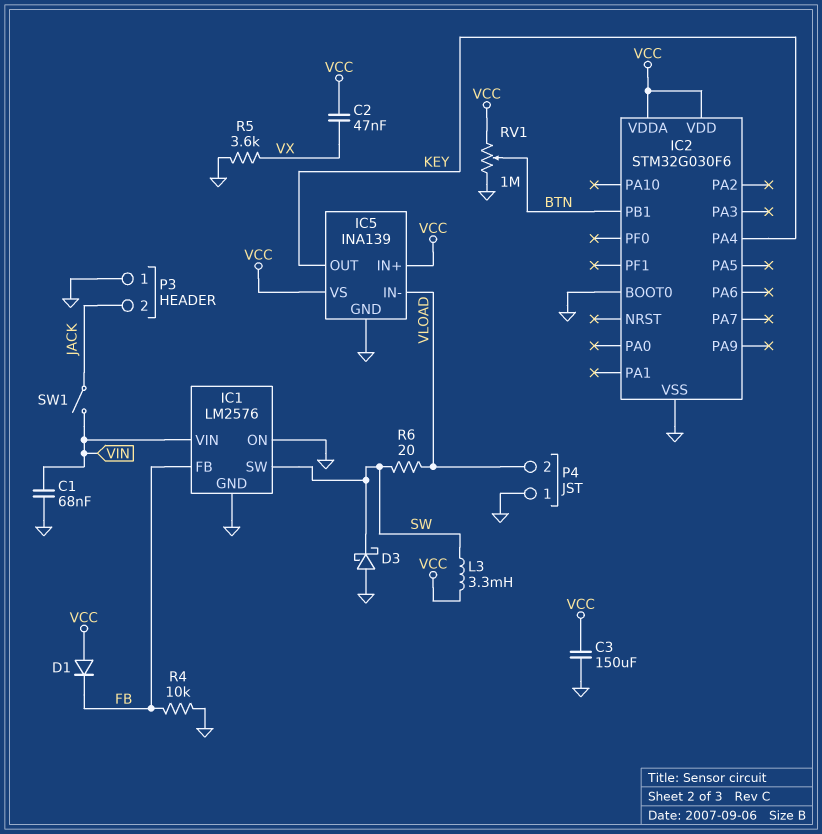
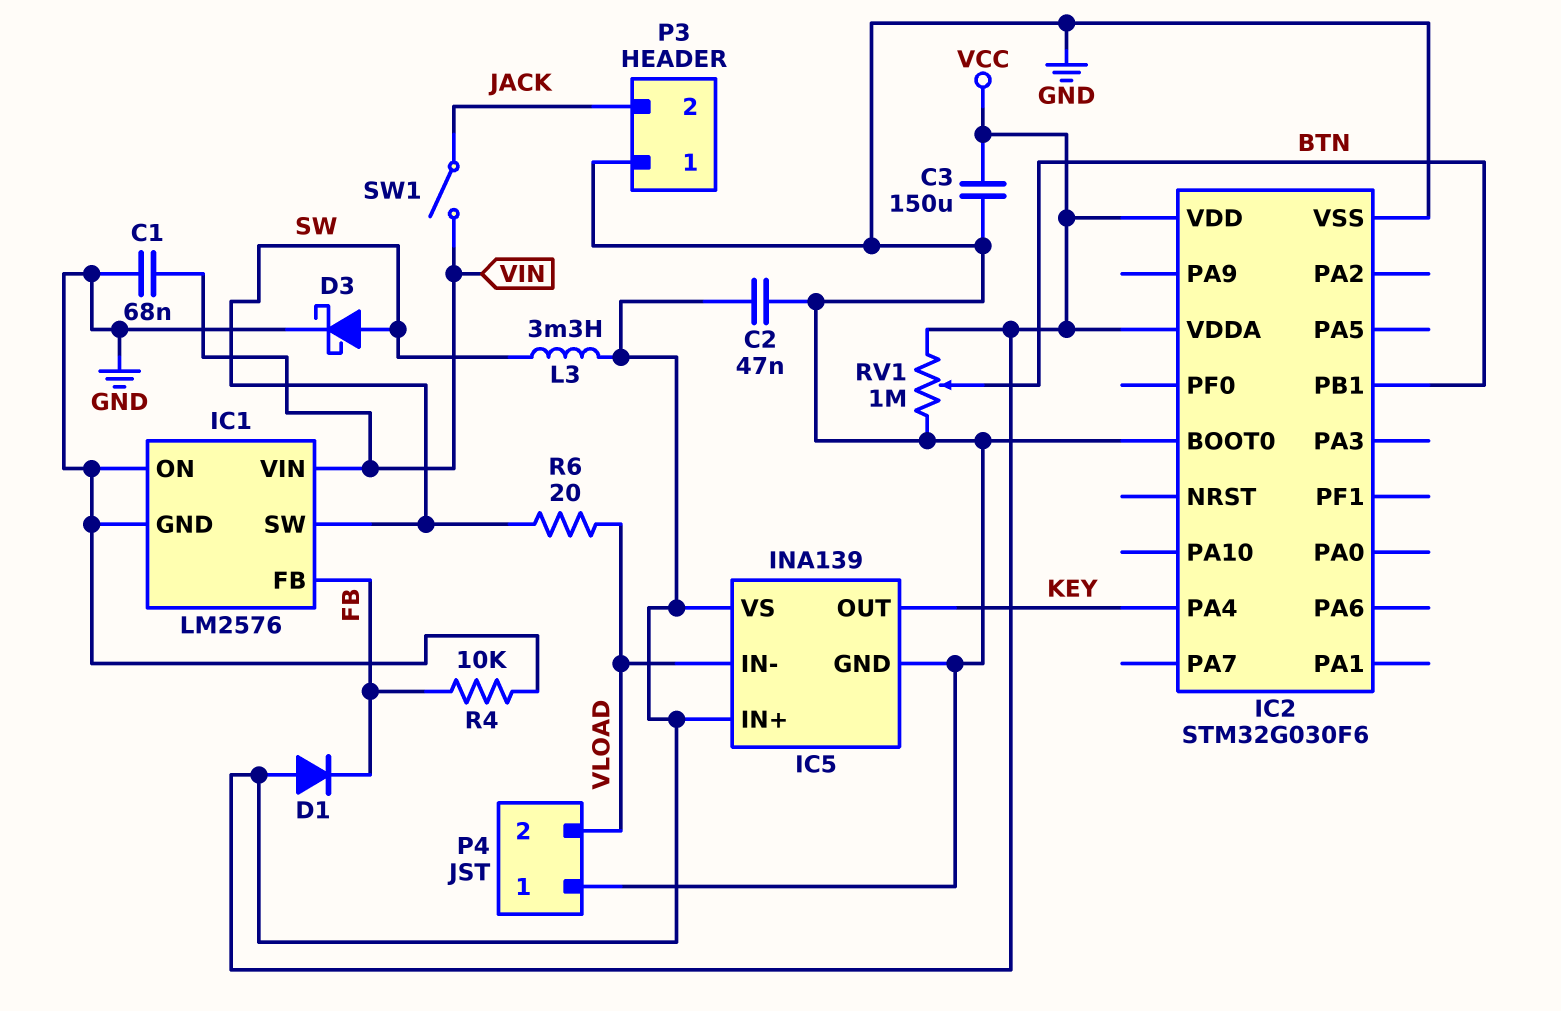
C2: 47nF (VCC, VX) -> 47nF (GND, VCC)
D3: schottky (A GND, K SW) -> schottky (A SW, K GND)
R5: 3.6k (GND, VX) -> none

